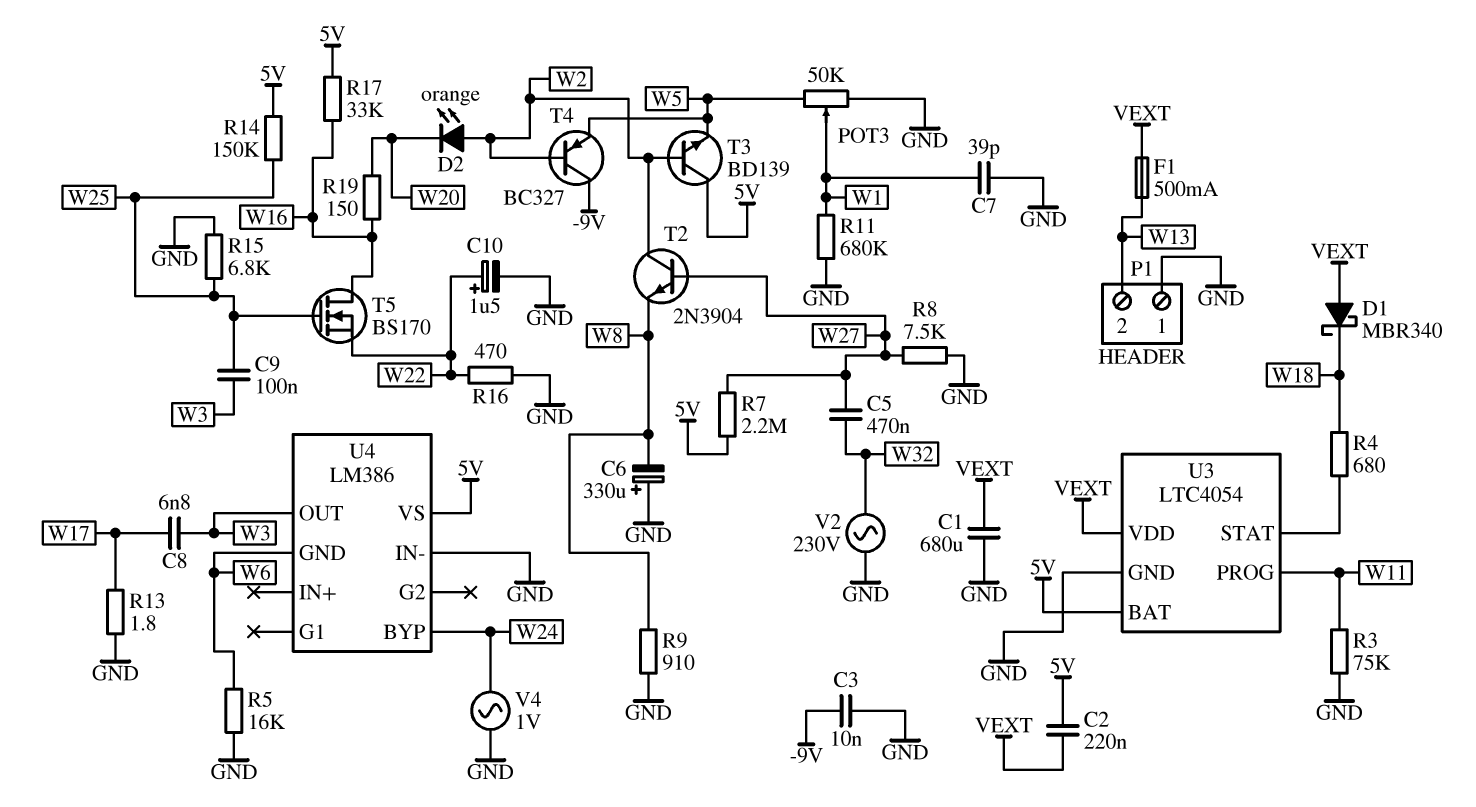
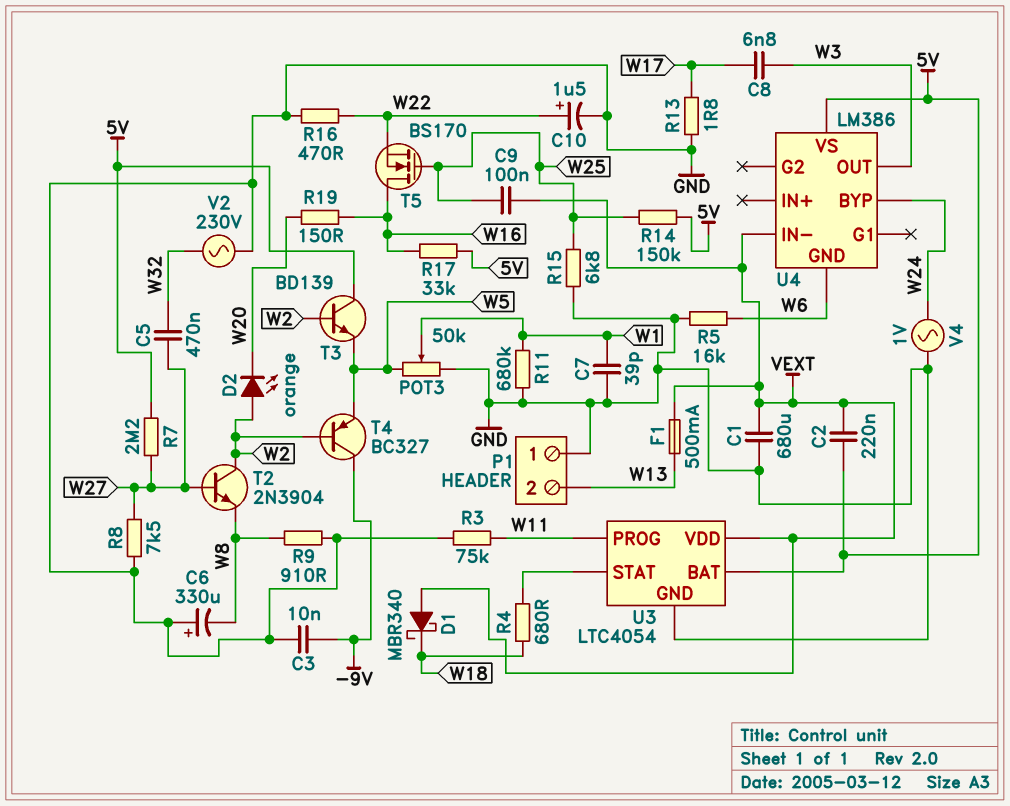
C9: 100nF (W3, W25) -> 100nF (VEXT, W25)
U4 pin IN-: GND -> VEXT

